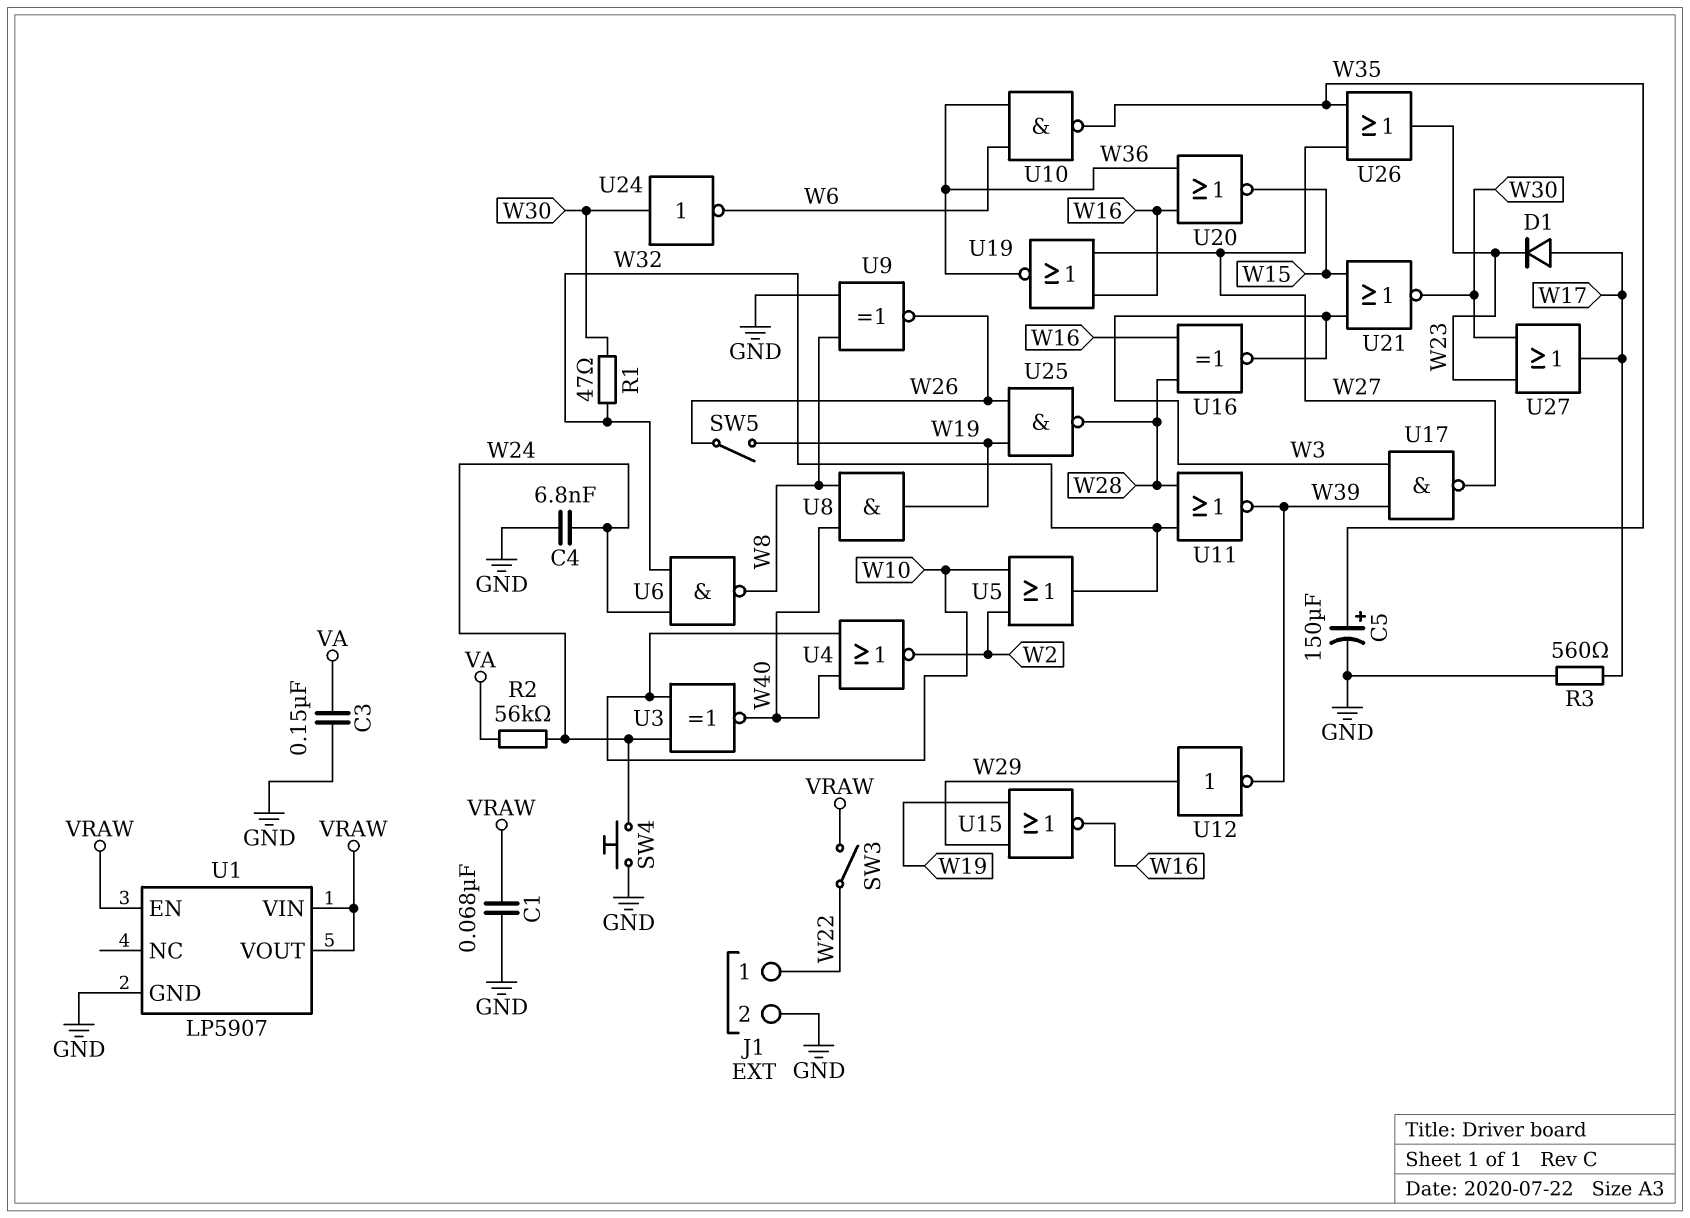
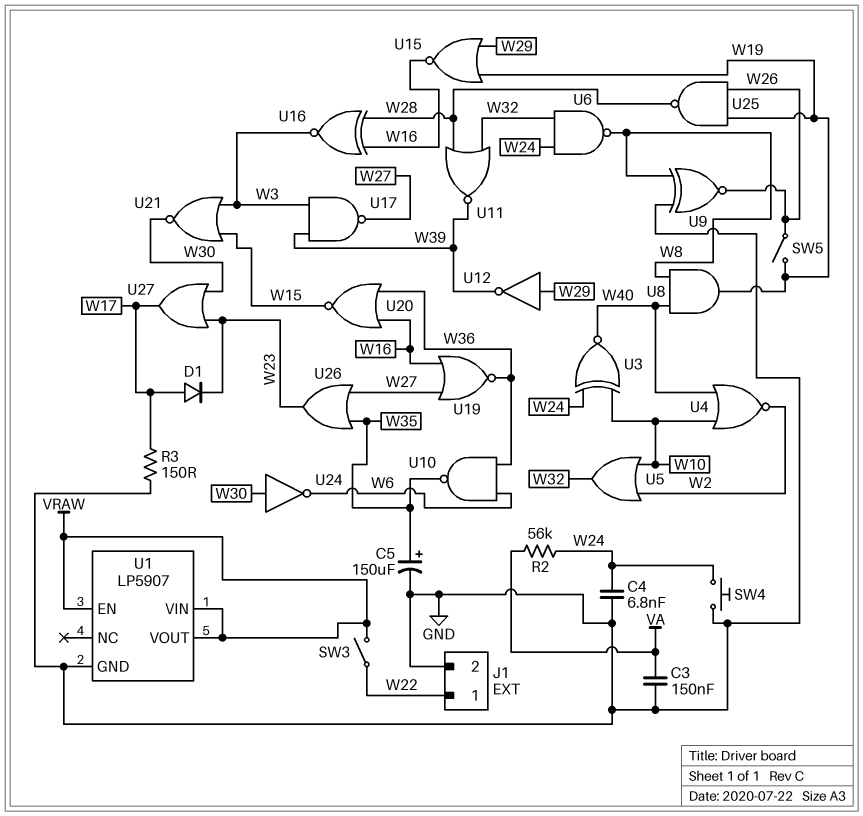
C1: 68nF (GND, VRAW) -> none
R1: 47 (W30, W32) -> none
R3: 560 (GND, W17) -> 150 (GND, W17)

